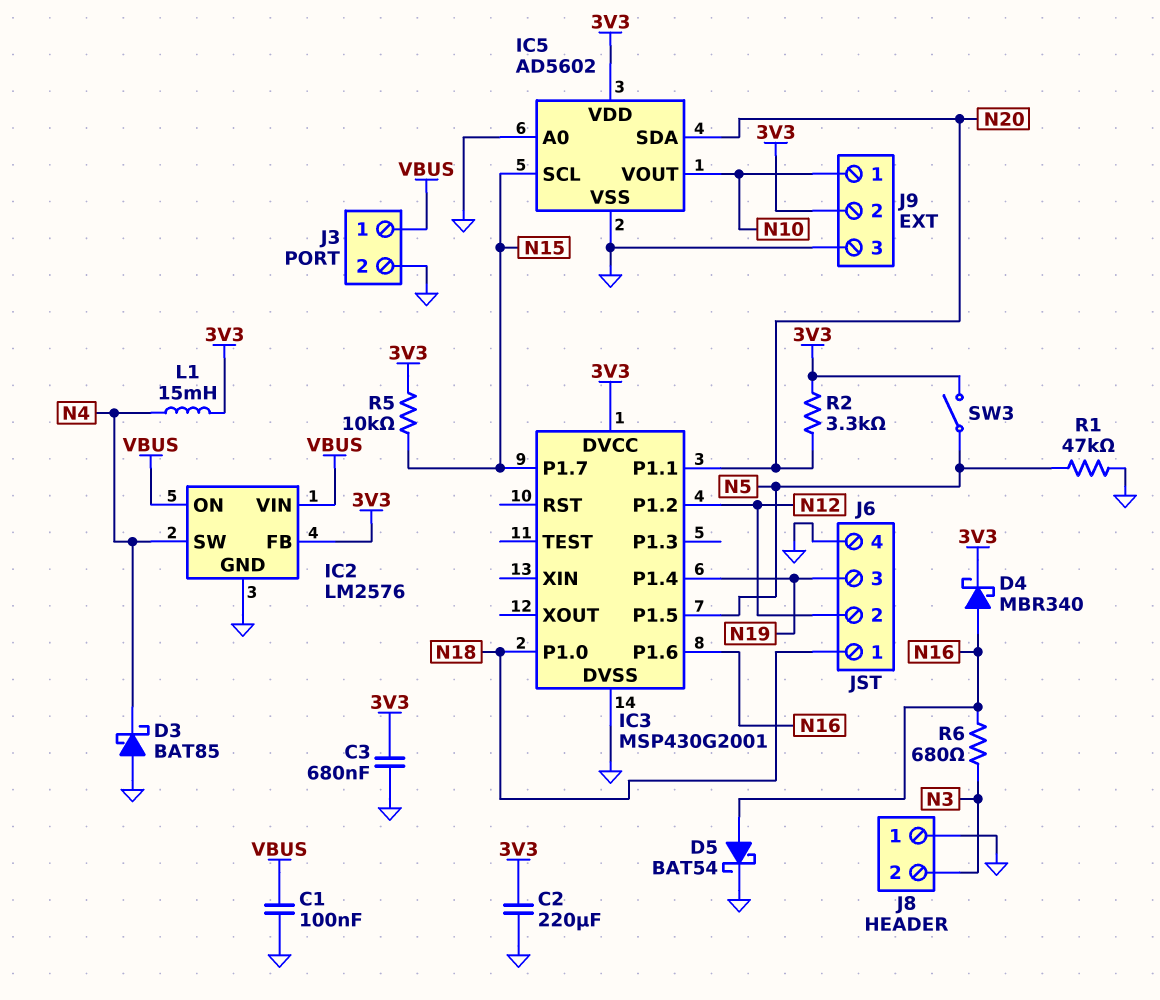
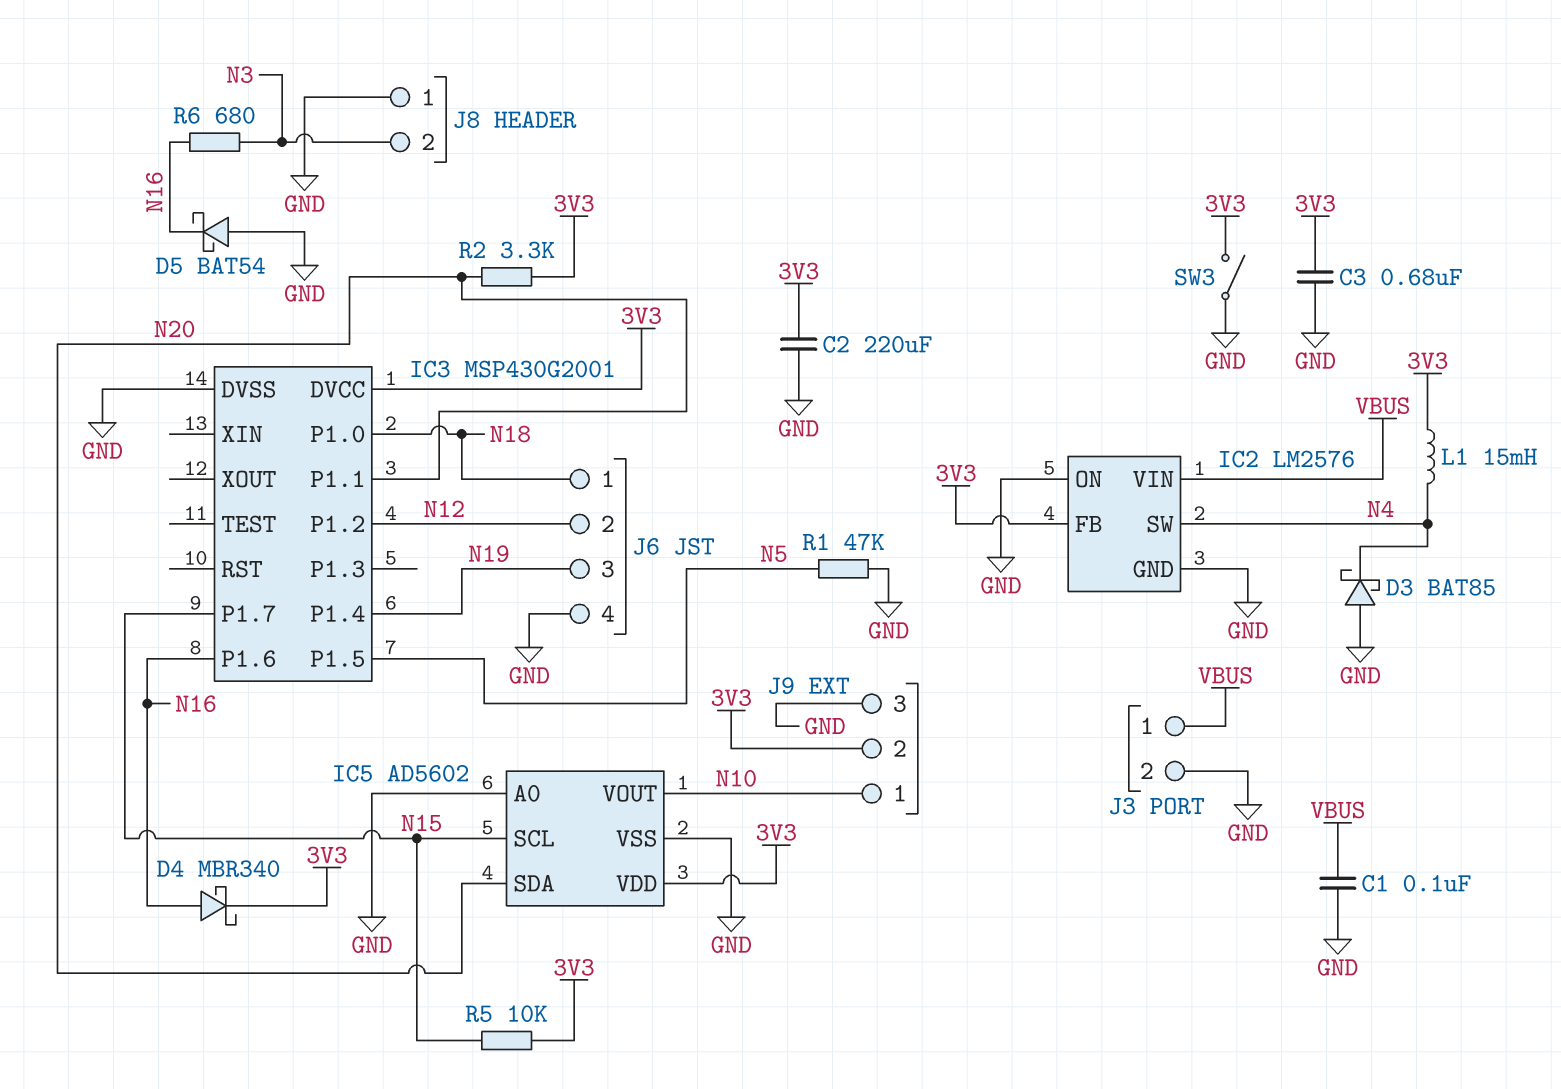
D5: schottky BAT54 (A N16, K GND) -> schottky BAT54 (A GND, K N16)
IC2 pin ON: VBUS -> GND
SW3: switch (3V3, N5) -> switch (3V3, GND)

